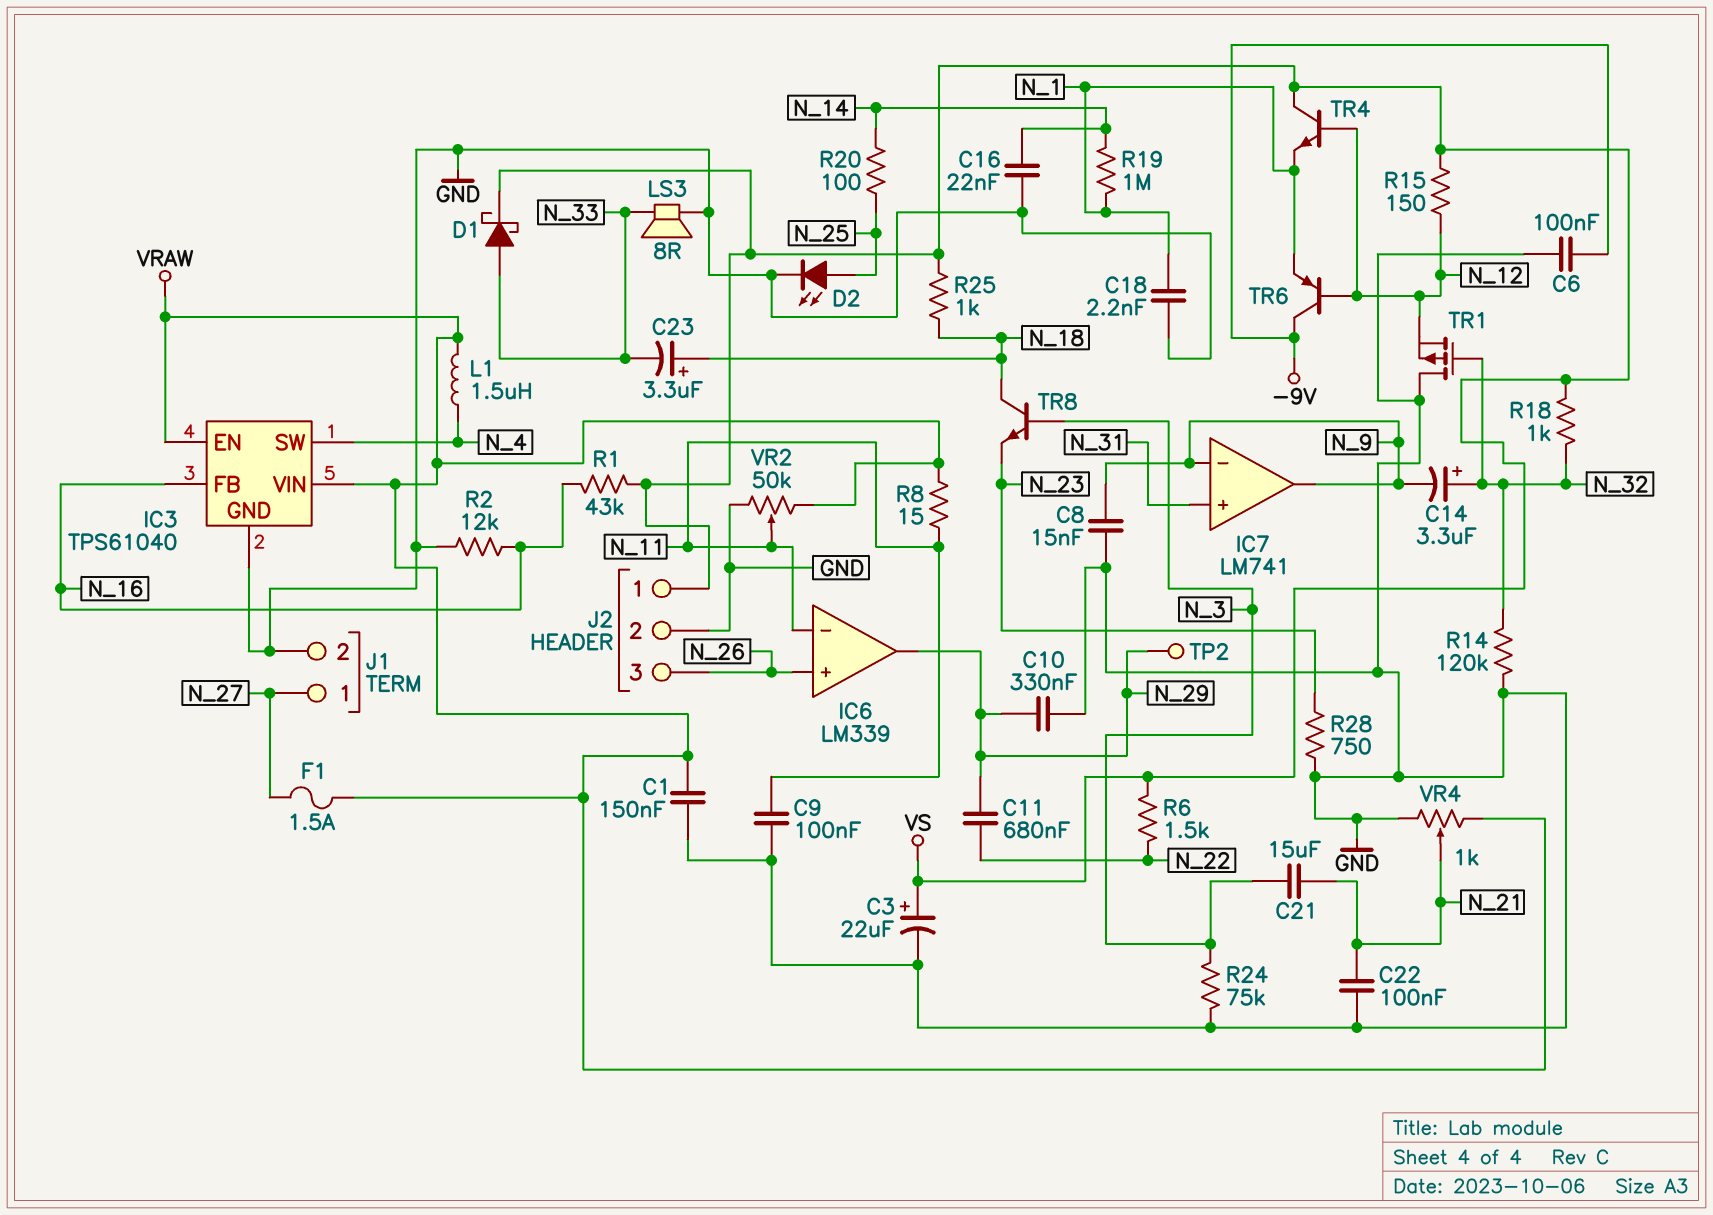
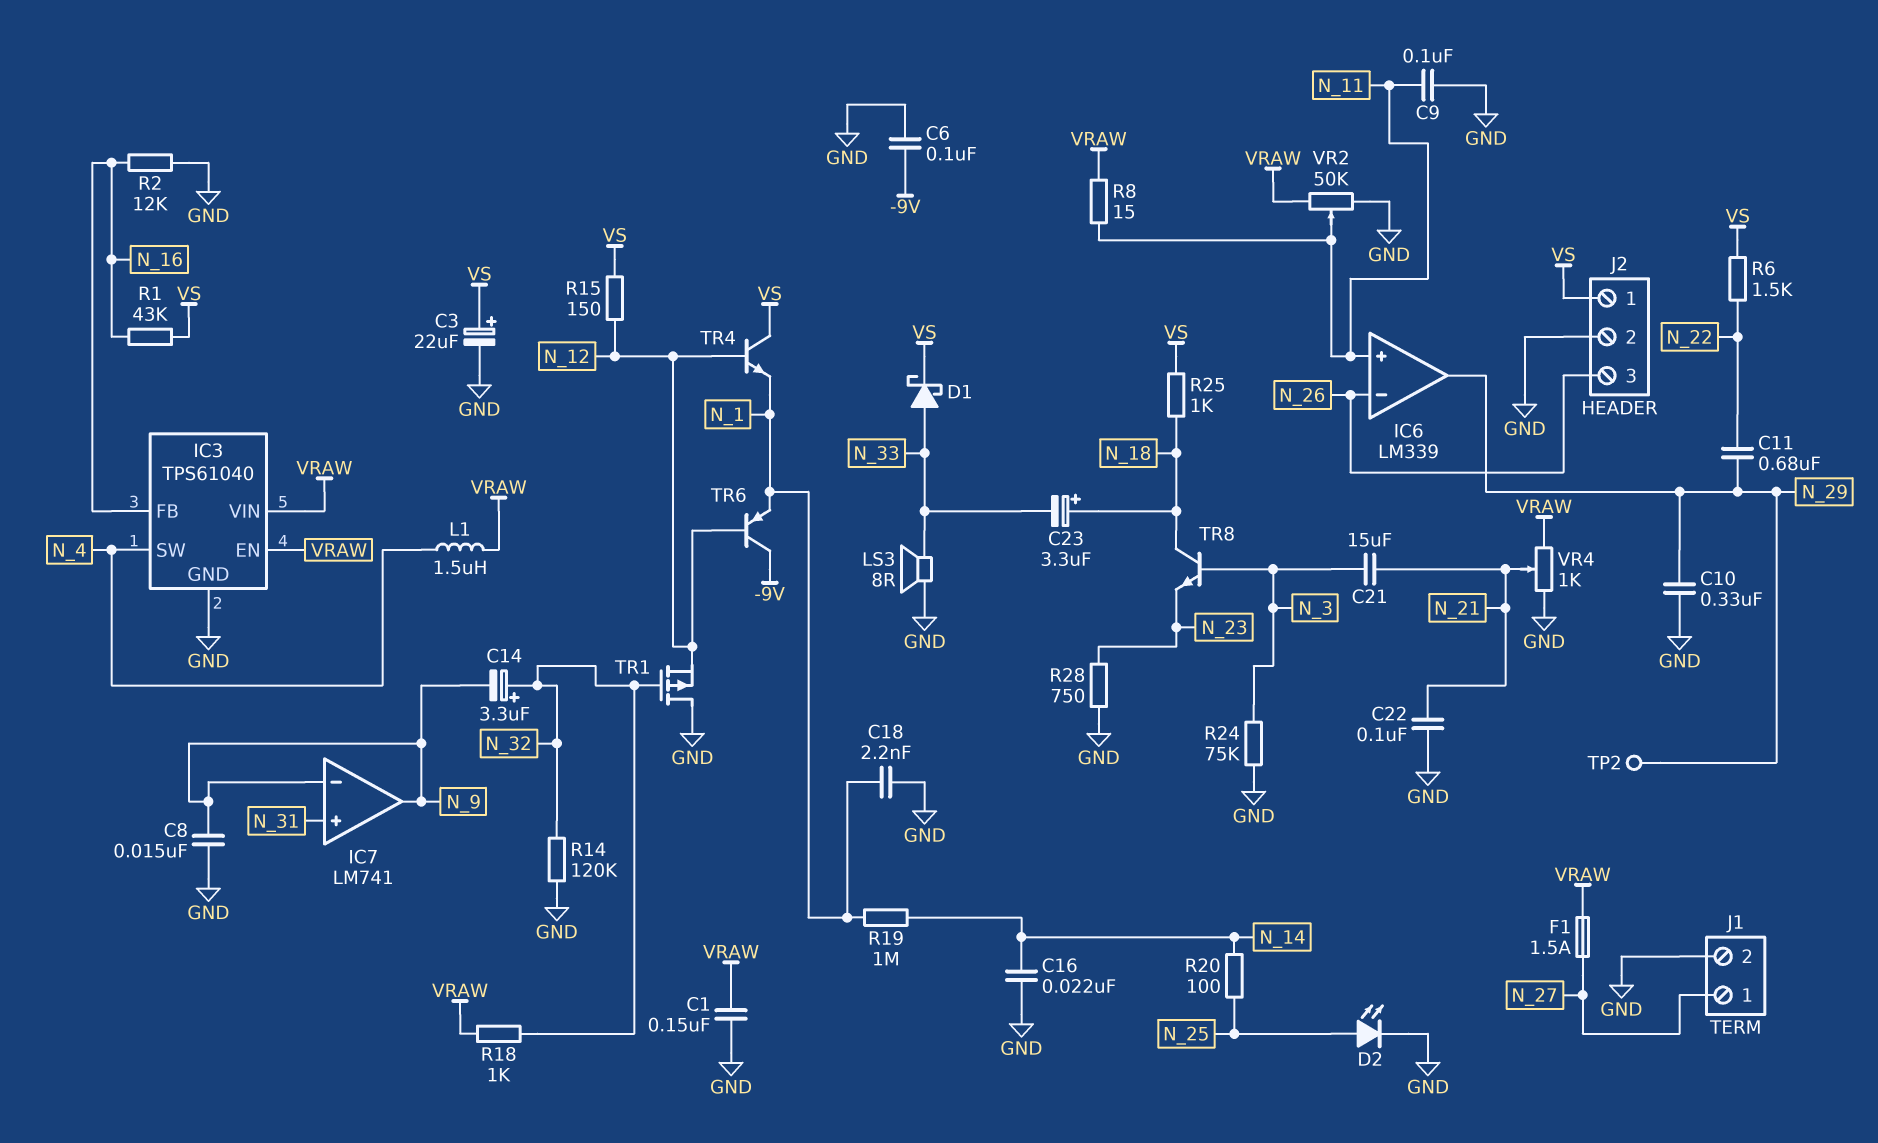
IC6 pin in+: N_26 -> N_11
IC6 pin in-: N_11 -> N_26
R18: 1k (N_32, VS) -> 1k (N_32, VRAW)

